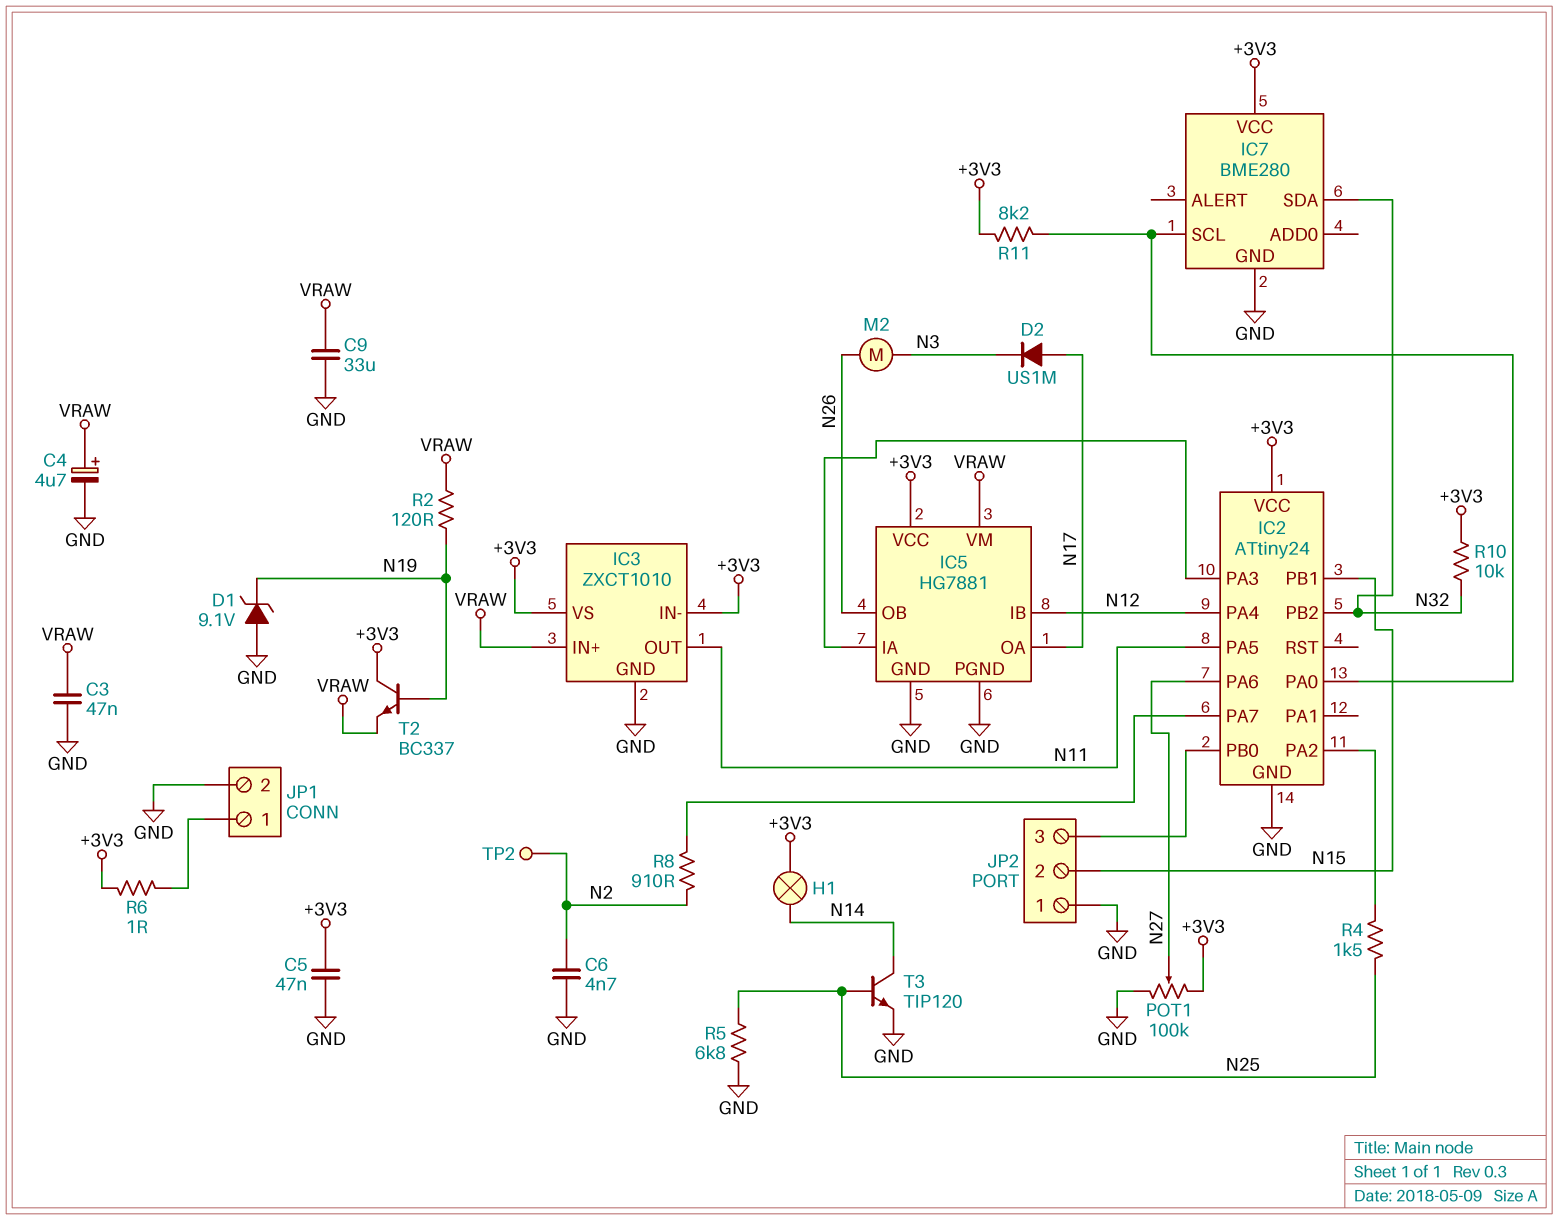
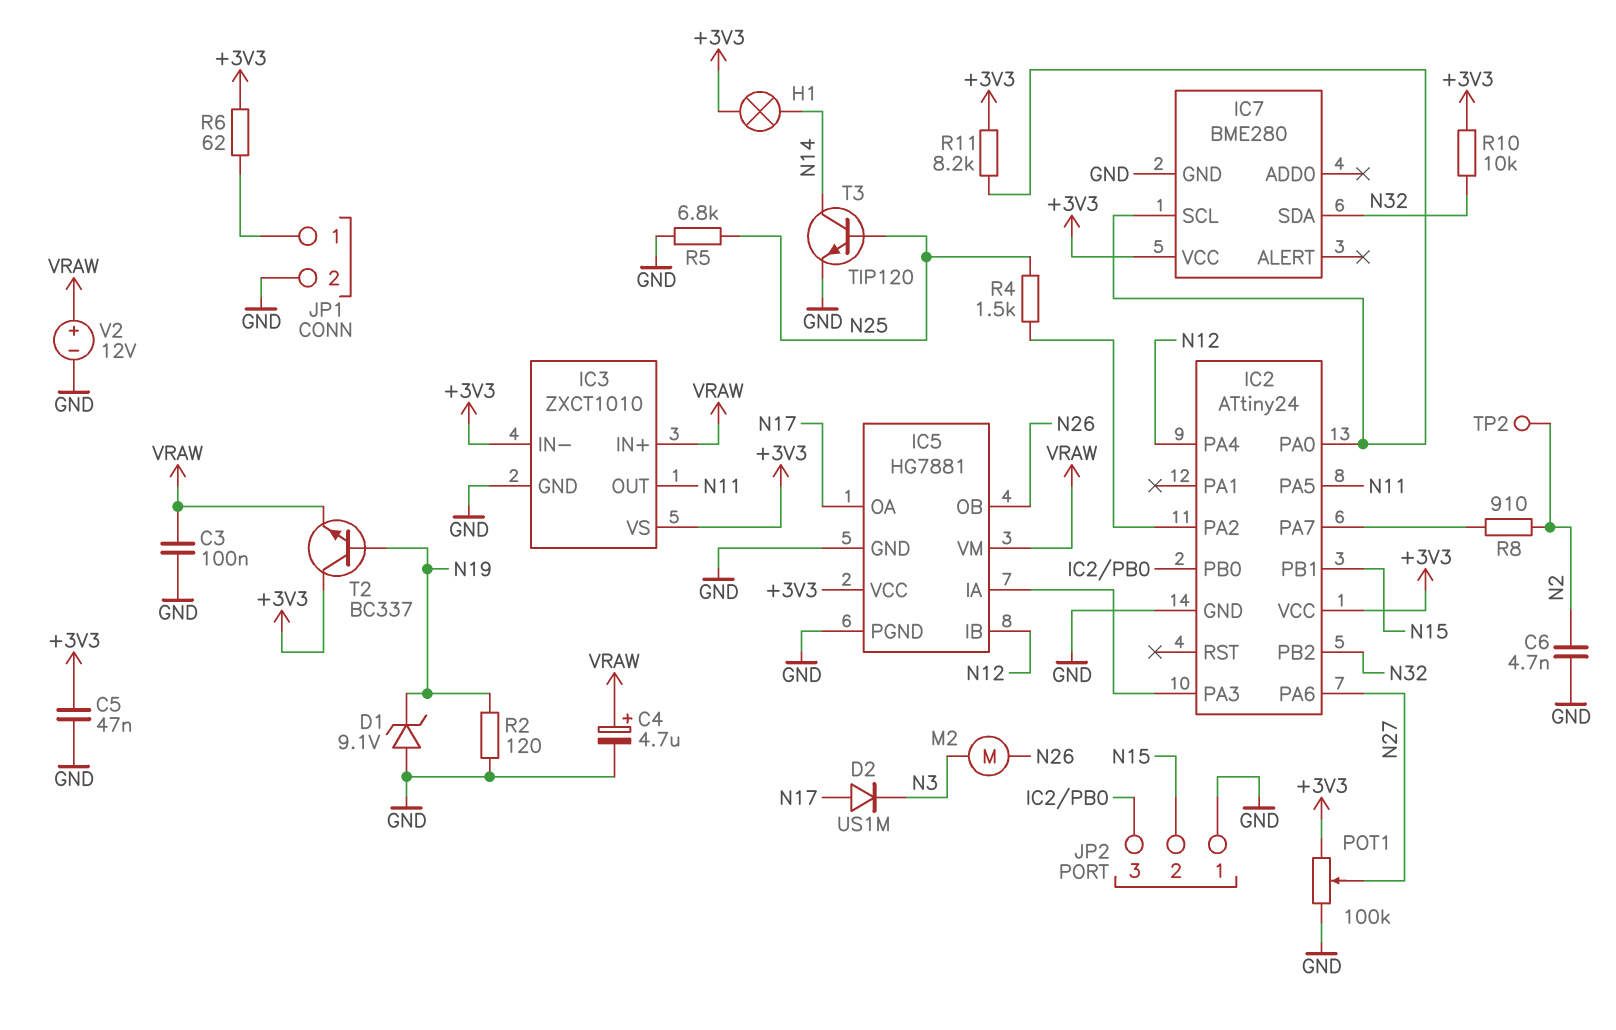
C3: 47nF (GND, VRAW) -> 100nF (GND, VRAW)
C9: 33uF (GND, VRAW) -> none
R2: 120 (N19, VRAW) -> 120 (GND, N19)
R6: 1 (+3V3, JP1/1) -> 62 (+3V3, JP1/1)
V2: none -> 12V (plus VRAW, minus GND)

